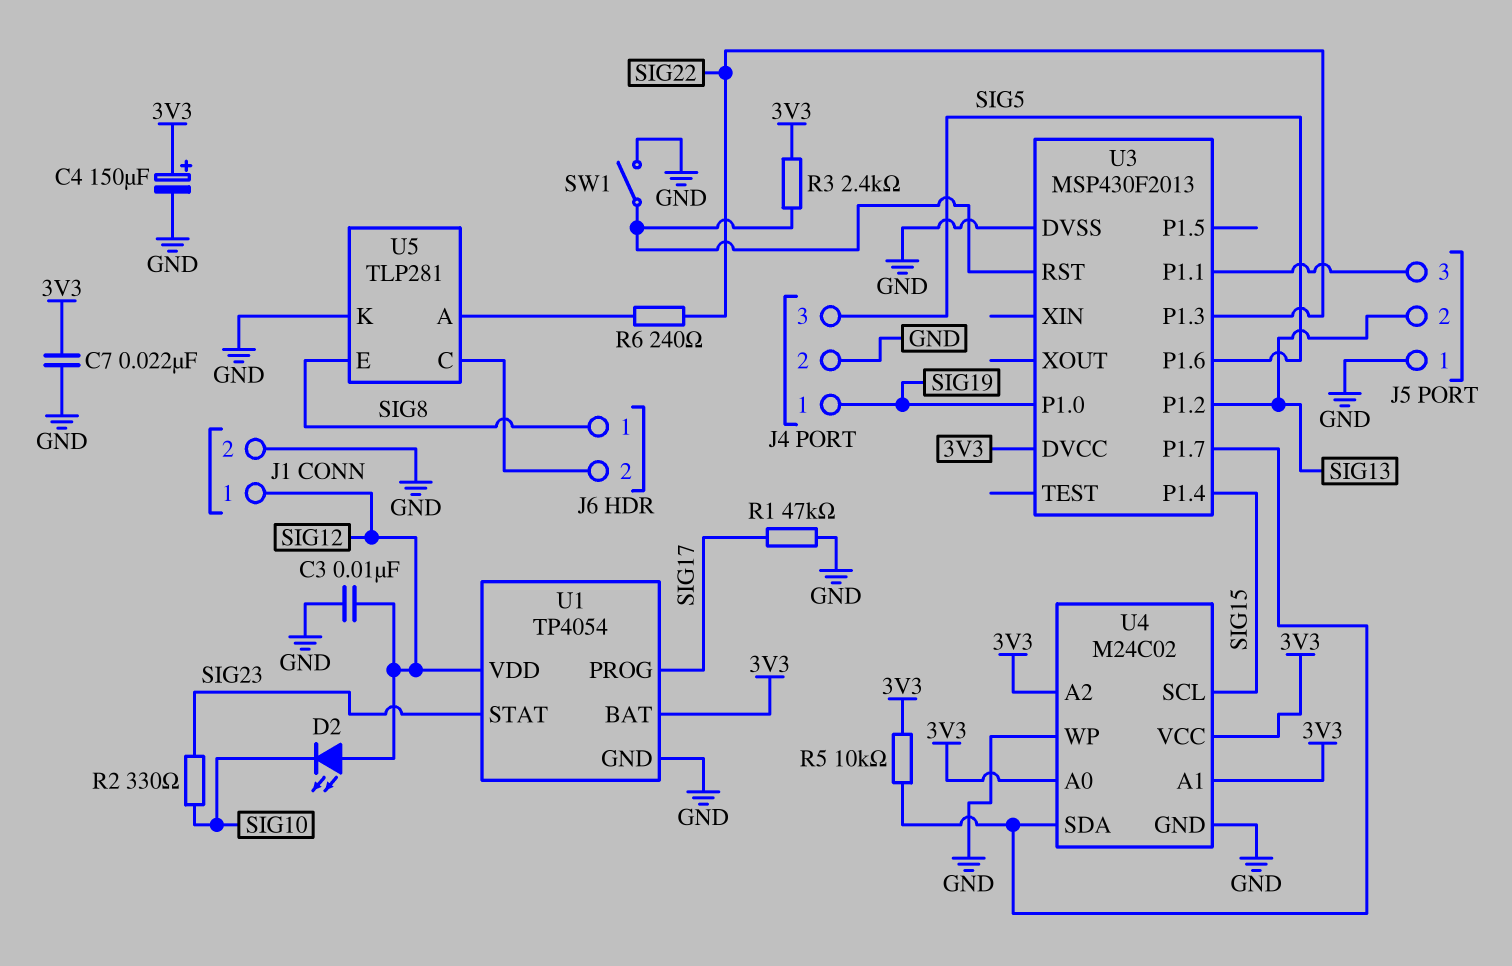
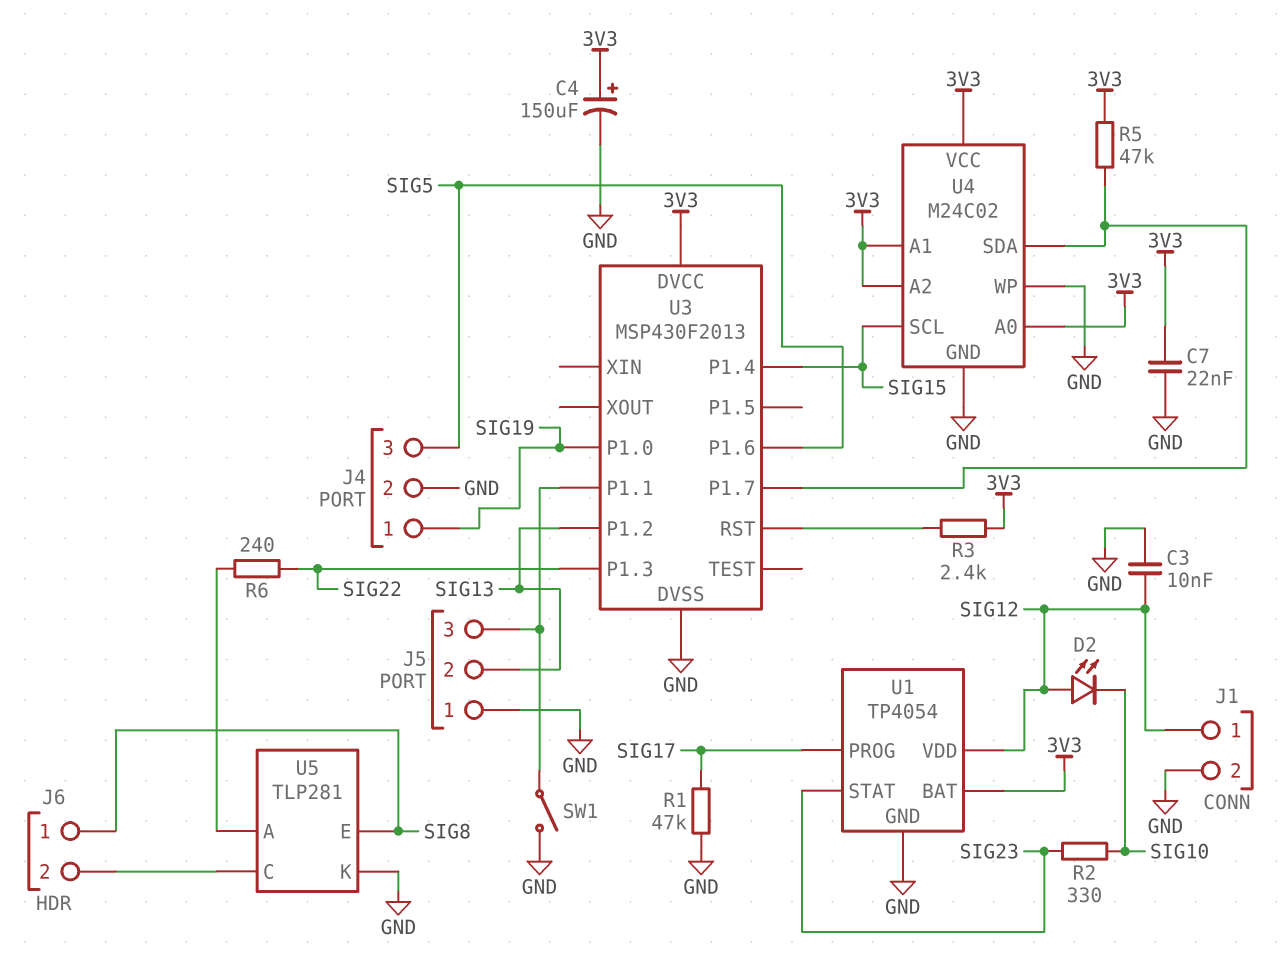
R5: 10k (3V3, U3/P1.7) -> 47k (3V3, U3/P1.7)
SW1: switch (GND, U3/RST) -> switch (GND, J5/3)

